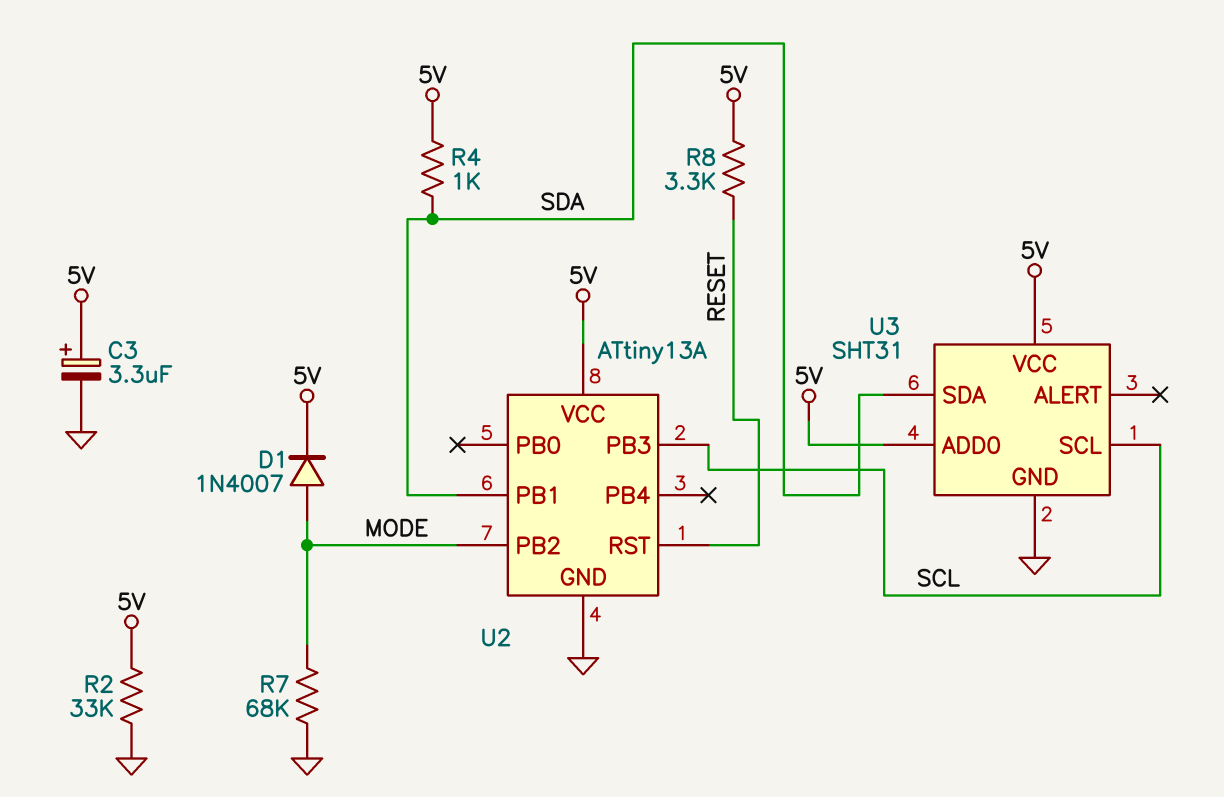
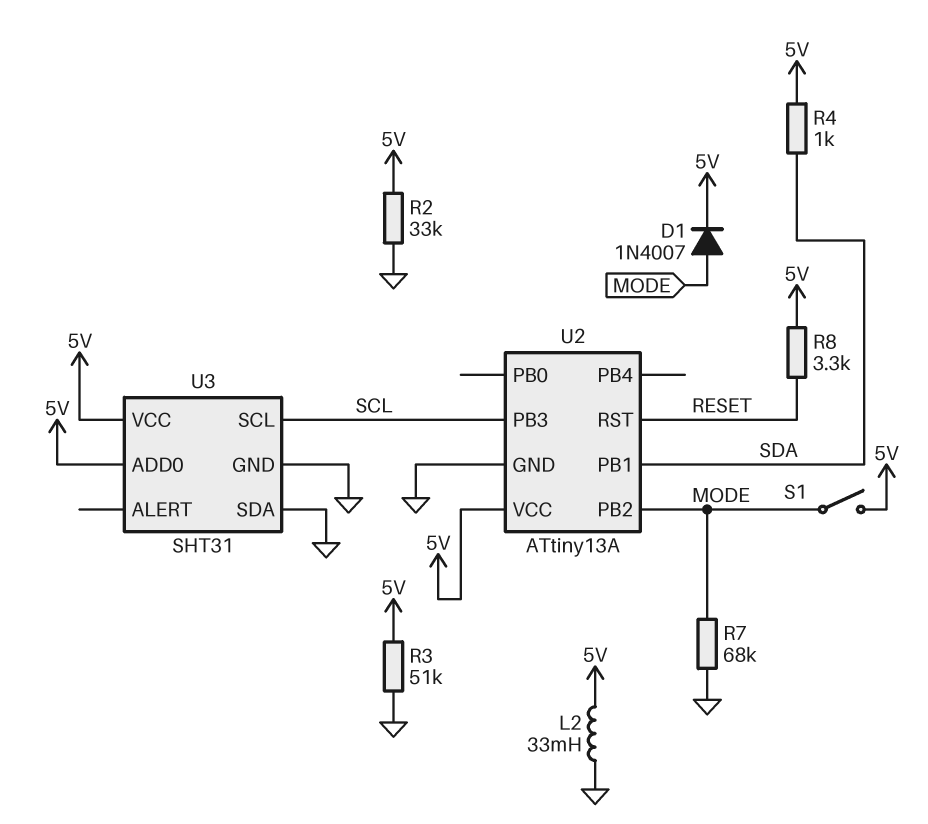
C3: 3.3uF (plus 5V, minus GND) -> none
L2: none -> 33mH (5V, GND)
R3: none -> 51k (5V, GND)
S1: none -> switch (5V, MODE)
U3 pin SDA: SDA -> GND

